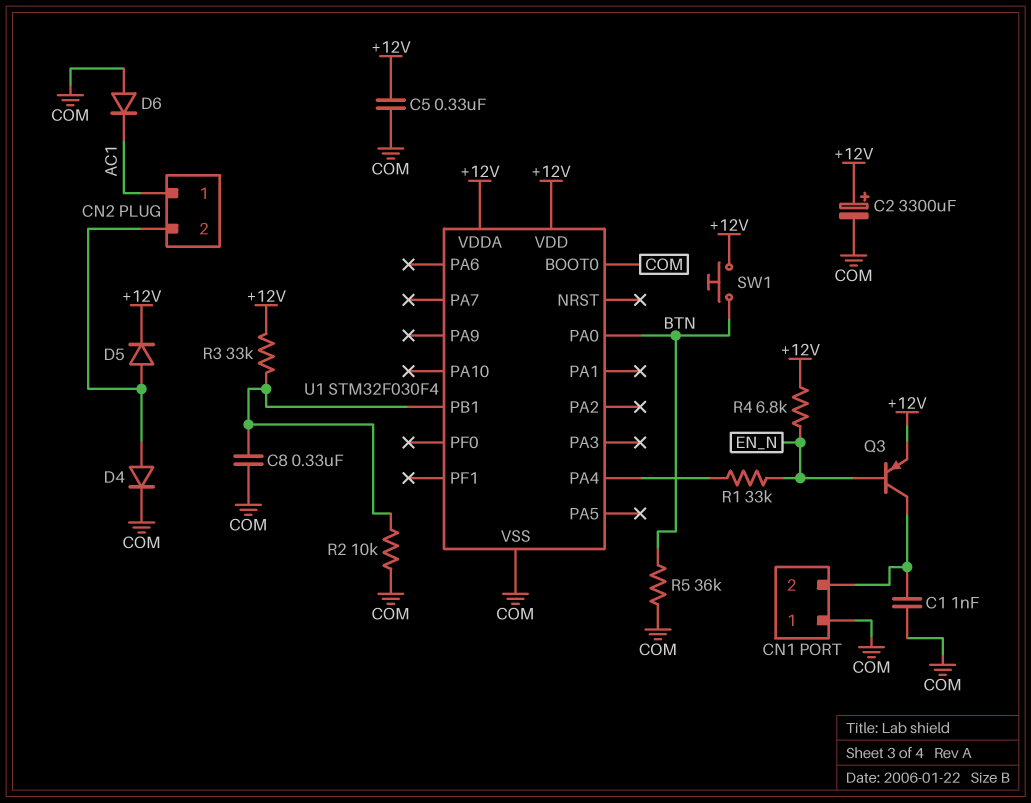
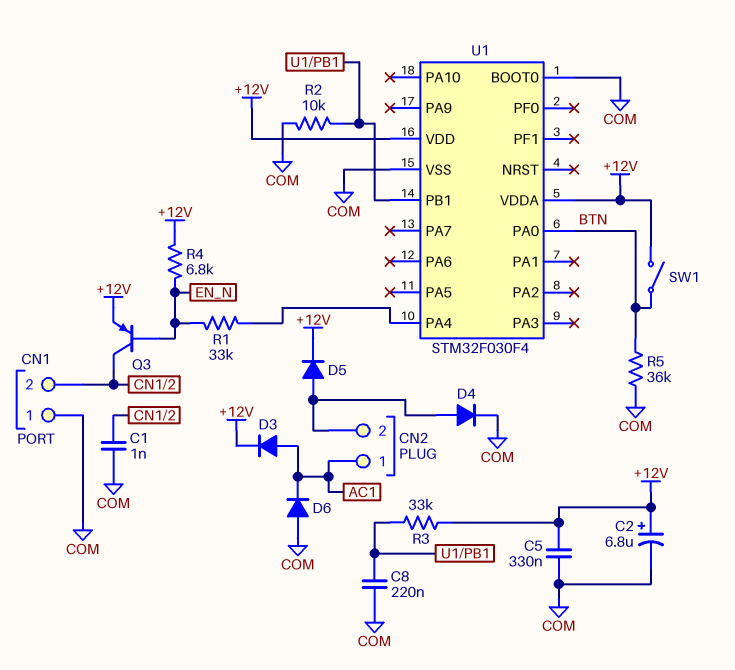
C2: 3300uF (plus +12V, minus COM) -> 6.8uF (plus +12V, minus COM)
C8: 330nF (COM, U1/PB1) -> 220nF (COM, U1/PB1)
D3: none -> diode (A AC1, K +12V)
SW1: button (+12V, BTN) -> switch (+12V, BTN)

